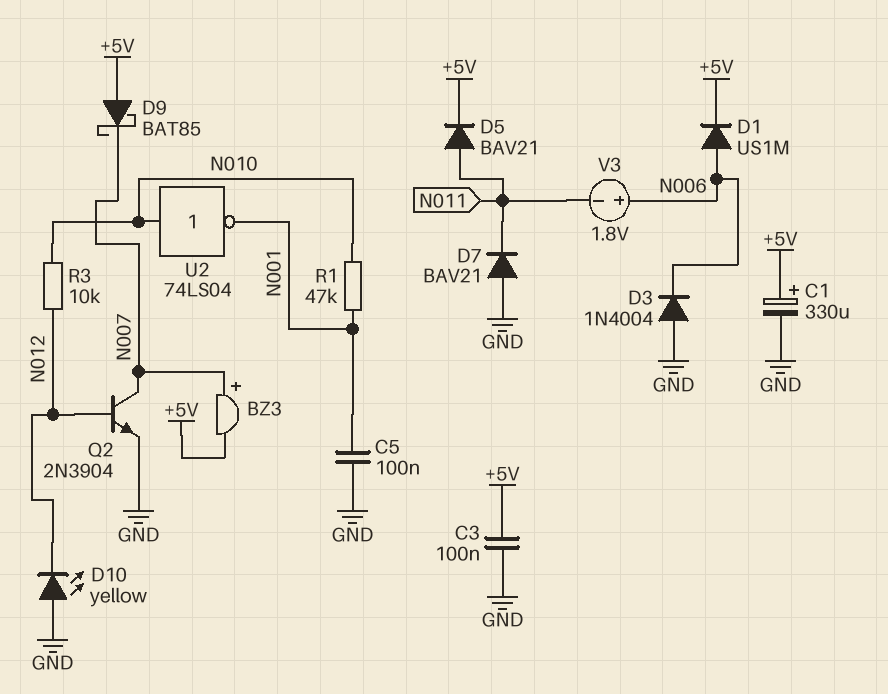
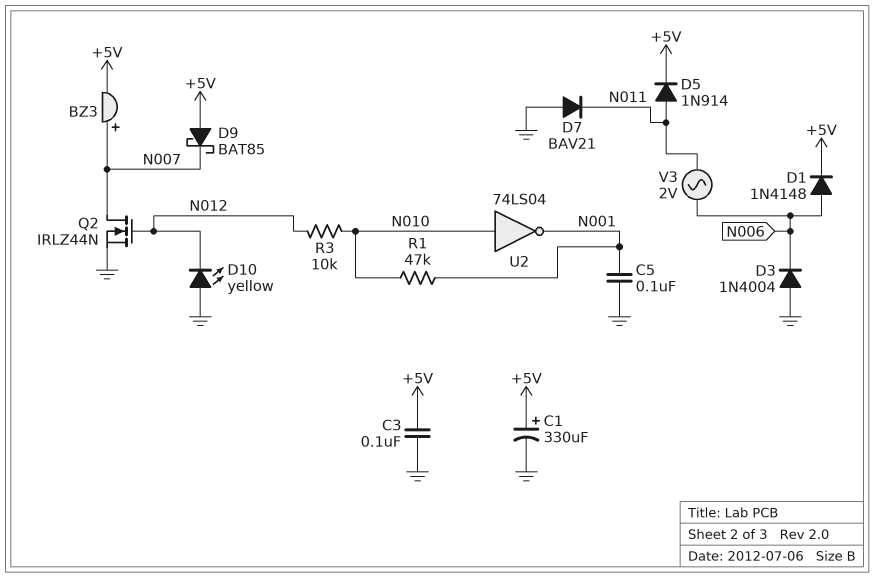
D1: diode US1M (A N006, K +5V) -> diode 1N4148 (A N006, K +5V)
D5: diode BAV21 (A N011, K +5V) -> diode 1N914 (A N011, K +5V)
Q2: NPN 2N3904 (B N012, C N007, E GND) -> NMOS IRLZ44N (G N012, D N007, S GND)
V3: 1.8V (plus N006, minus N011) -> AC 2V (N006, N011)

